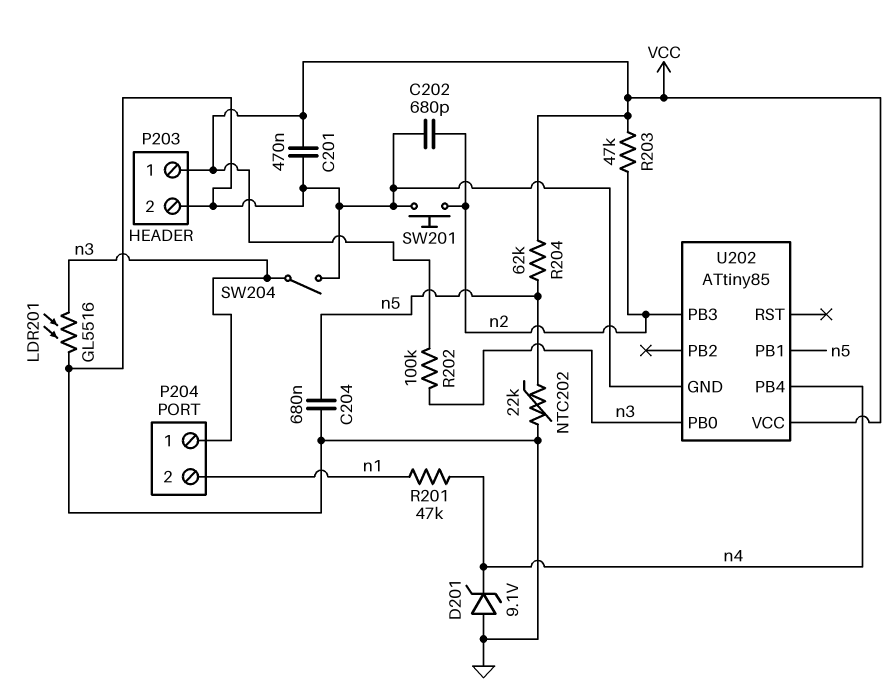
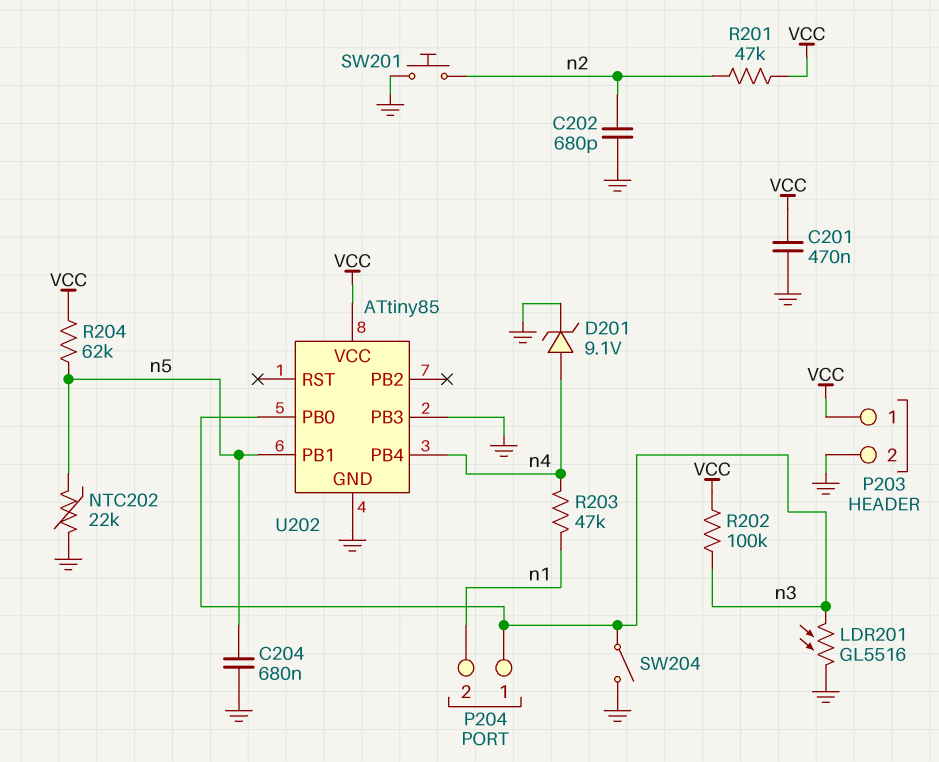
D201: zener 9.1V (A GND, K n4) -> zener 9.1V (A n4, K GND)
R201: 47k (n1, n4) -> 47k (VCC, n2)
R203: 47k (VCC, n2) -> 47k (n1, n4)
U202 pin PB3: n2 -> GND

